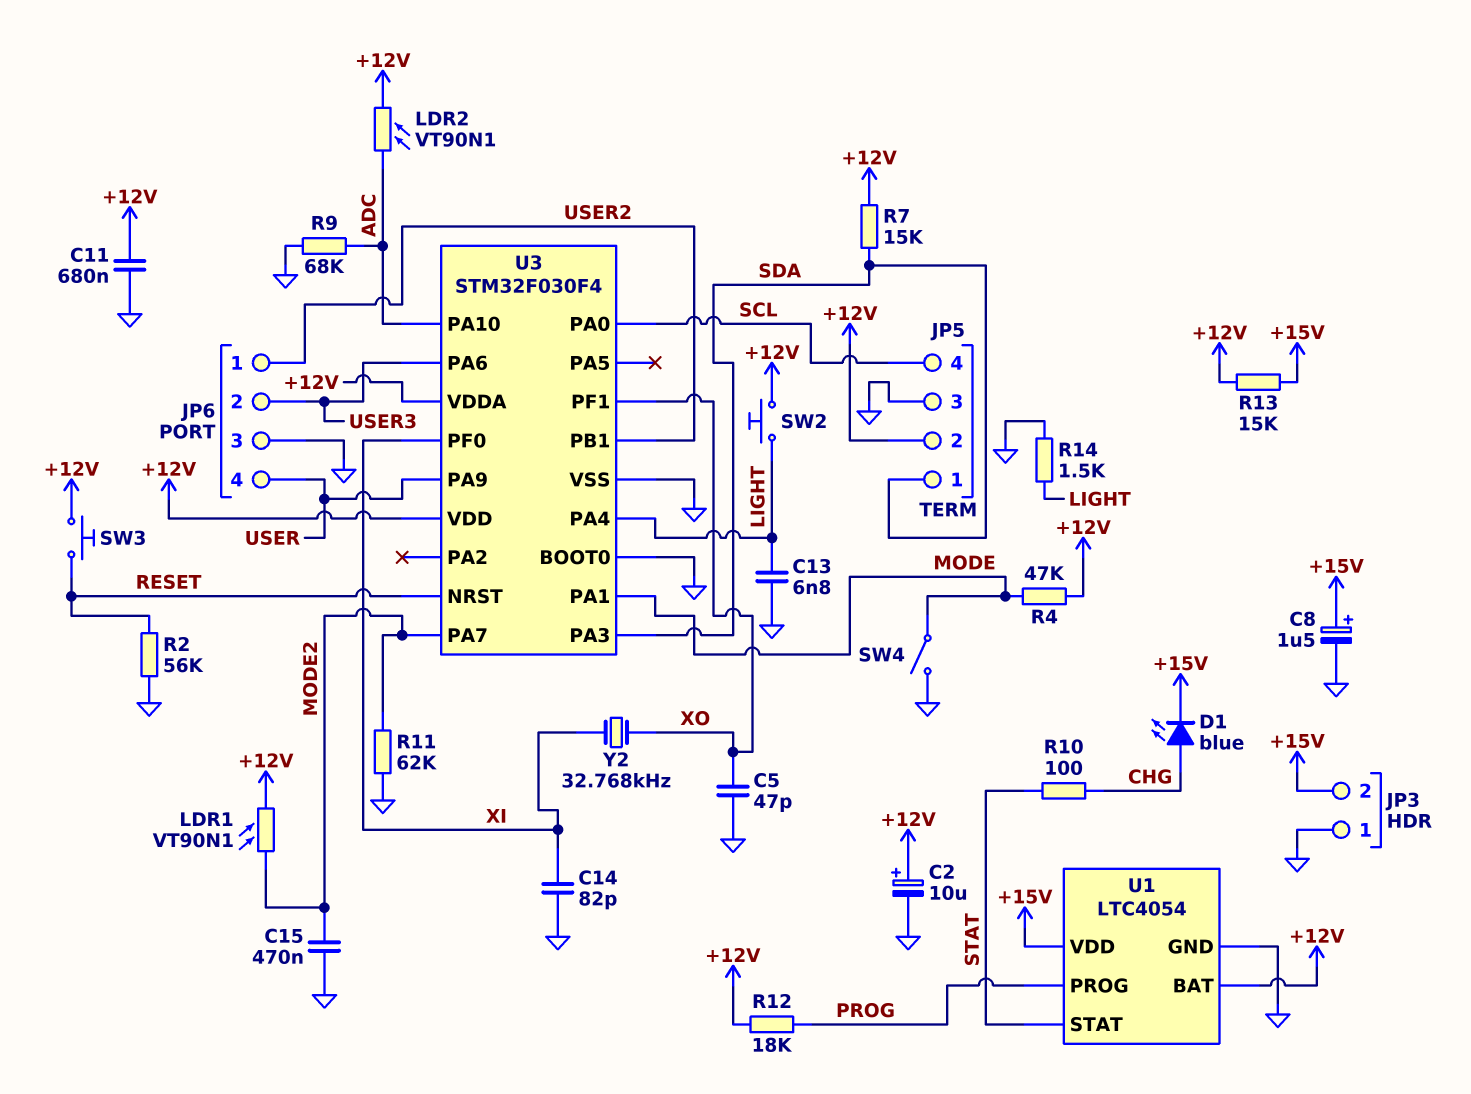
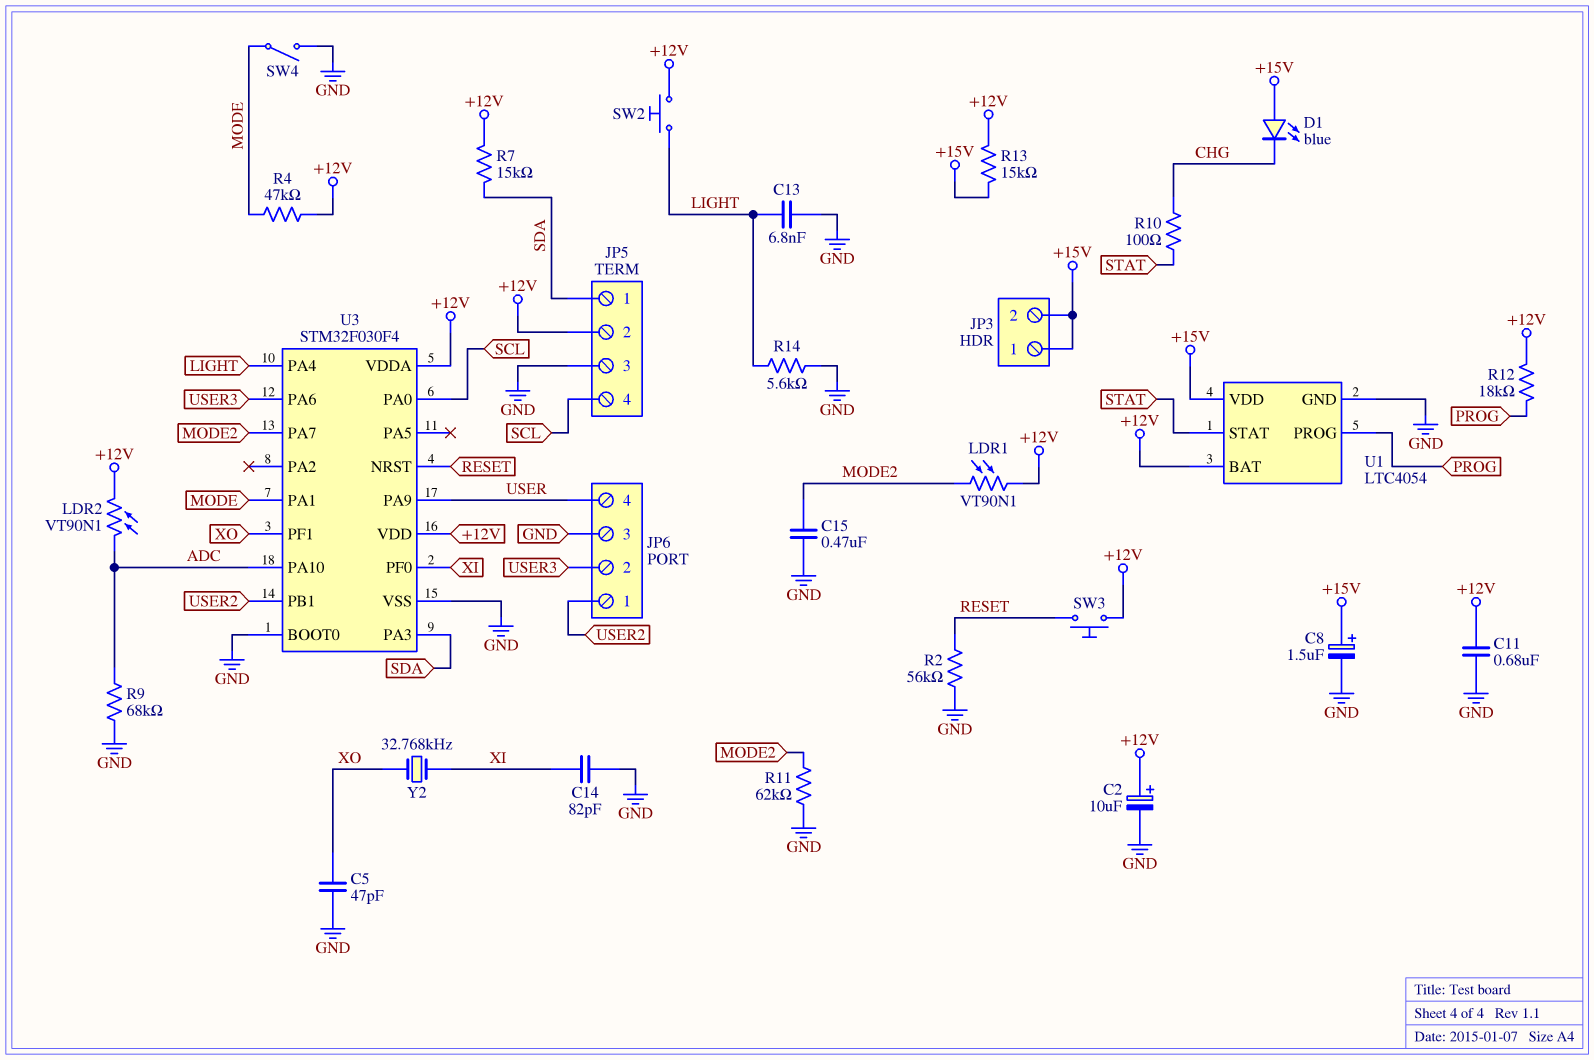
D1: LED blue (A CHG, K +15V) -> LED blue (A +15V, K CHG)
JP3 pin 1: GND -> +15V
R14: 1.5k (GND, LIGHT) -> 5.6k (GND, LIGHT)

